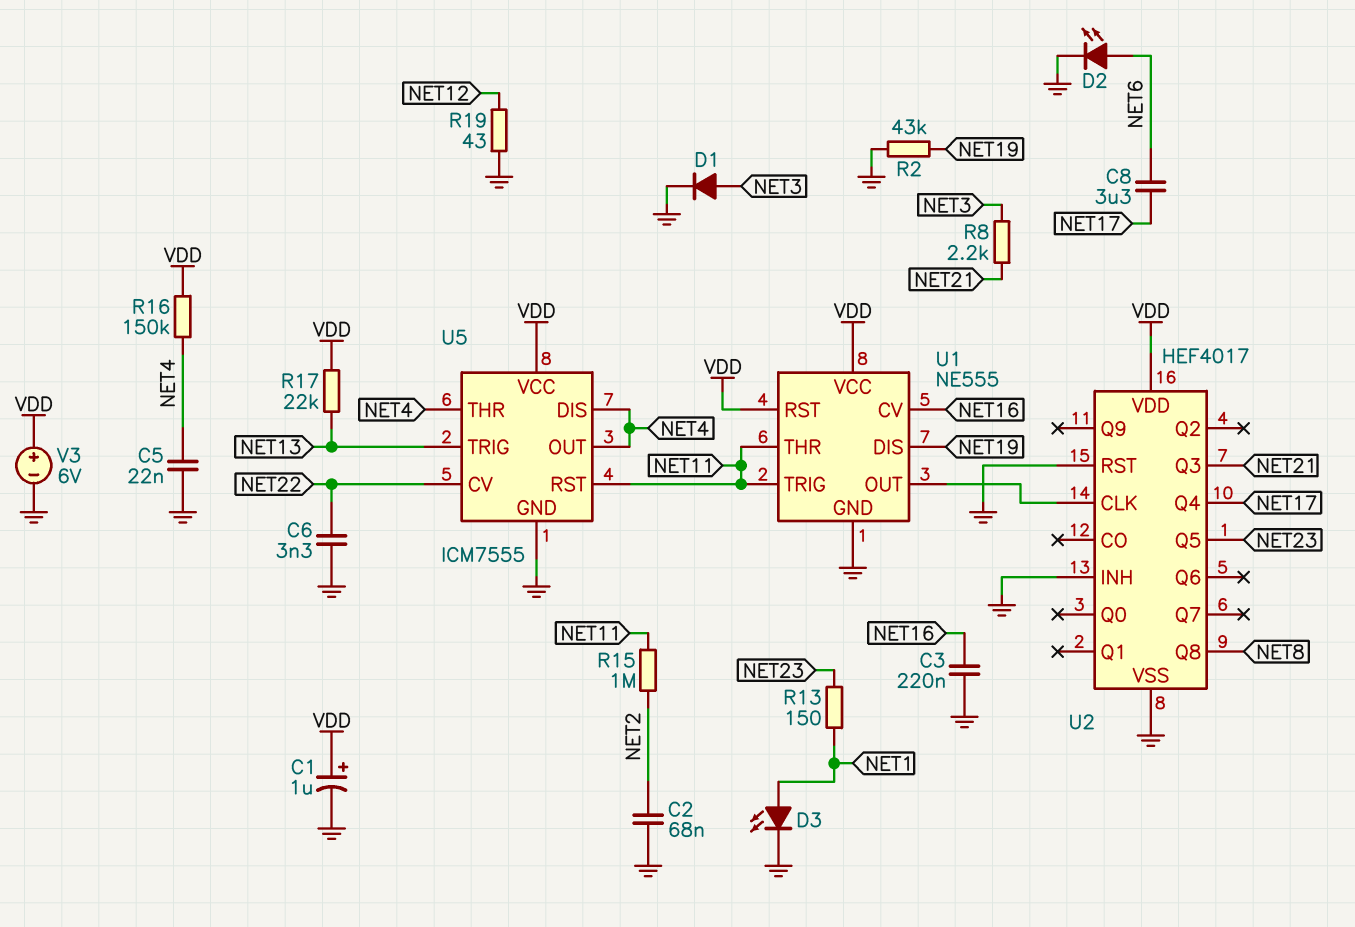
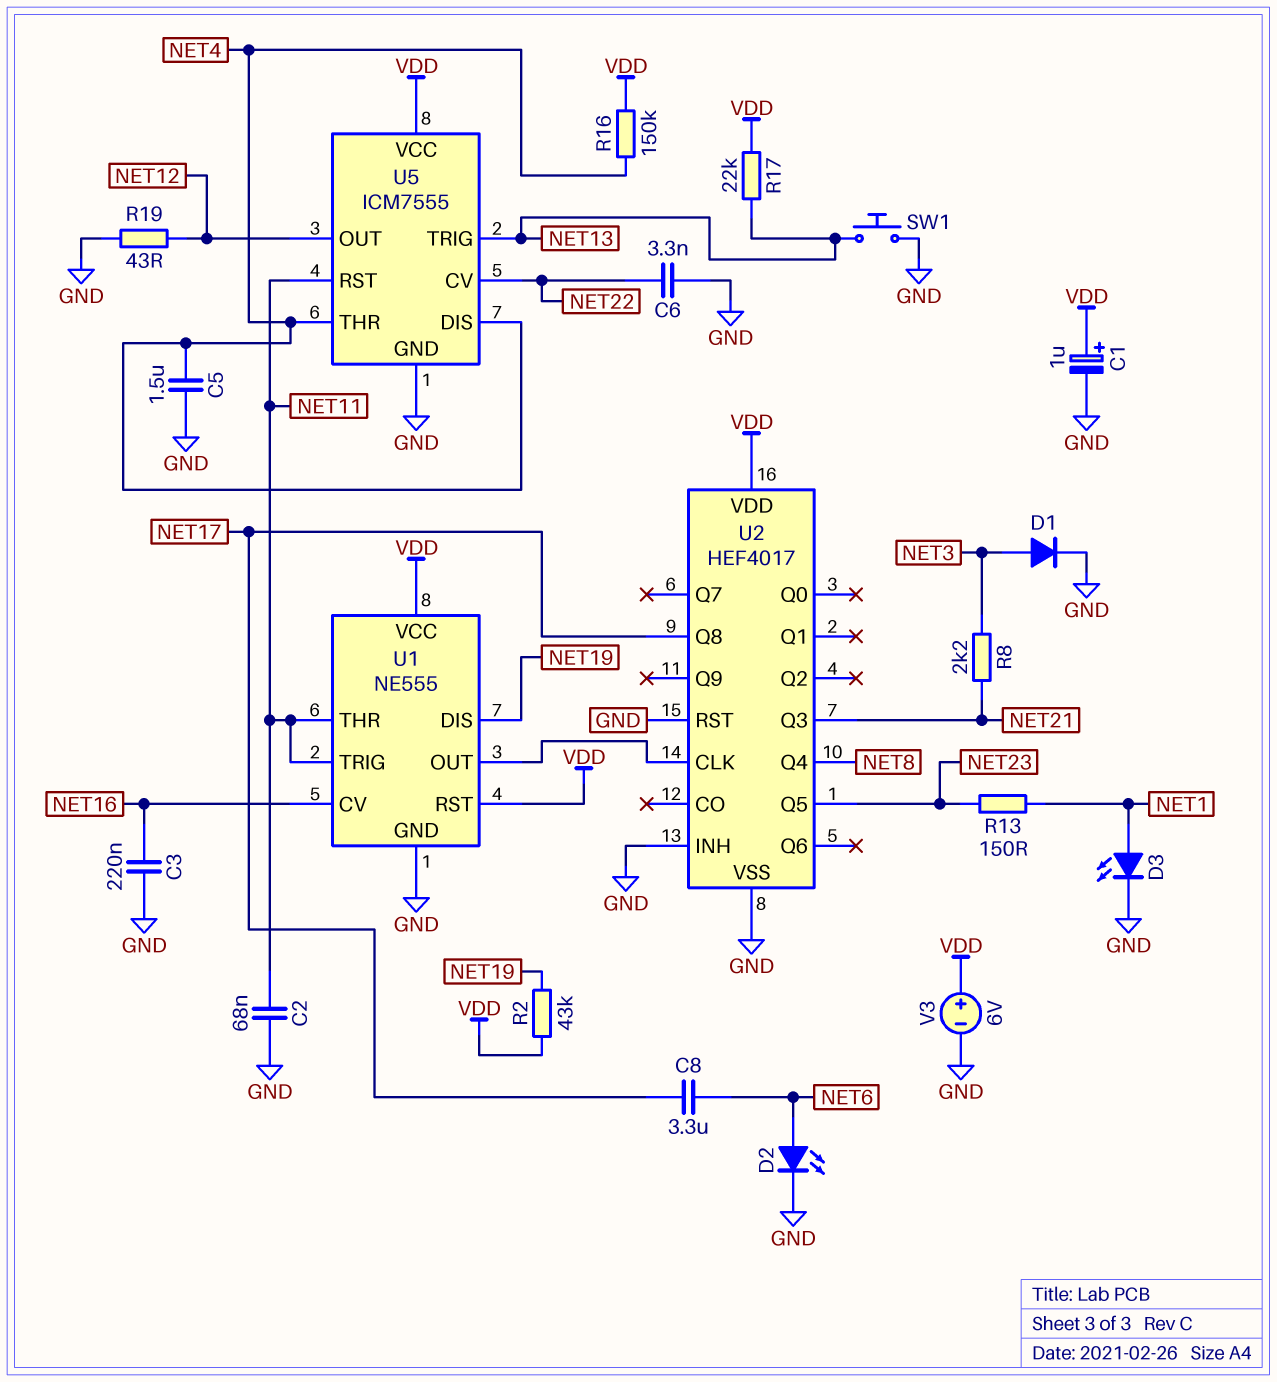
C2: 68nF (GND, NET2) -> 68nF (GND, NET11)
C5: 22nF (GND, NET4) -> 1.5uF (GND, NET4)
R2: 43k (GND, NET19) -> 43k (NET19, VDD)
R15: 1M (NET2, NET11) -> none
SW1: none -> button (GND, NET13)
U2 pin Q4: NET17 -> NET8
U2 pin Q8: NET8 -> NET17
U5 pin OUT: NET4 -> NET12

